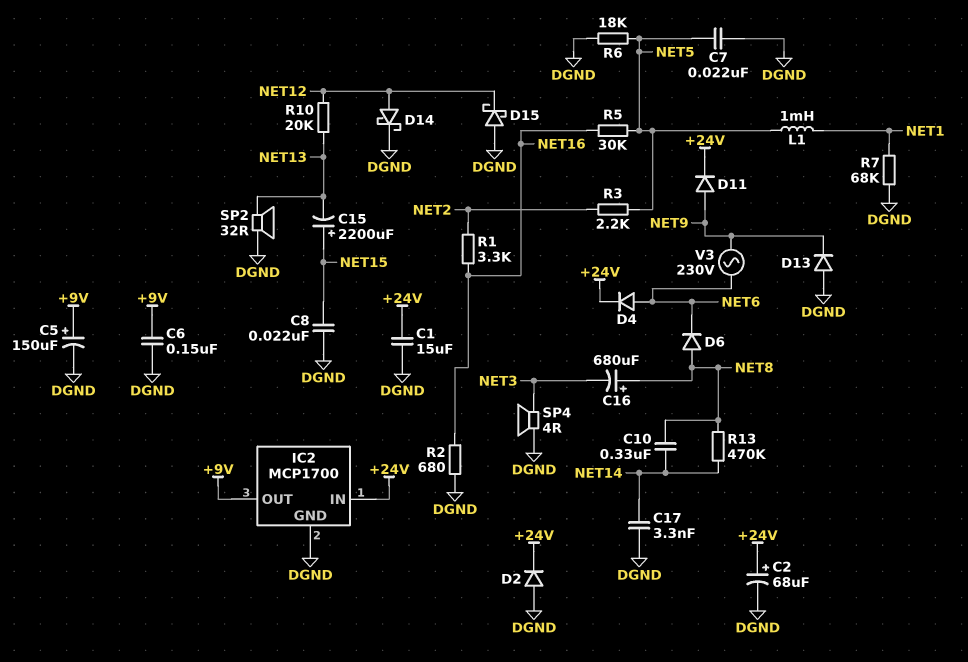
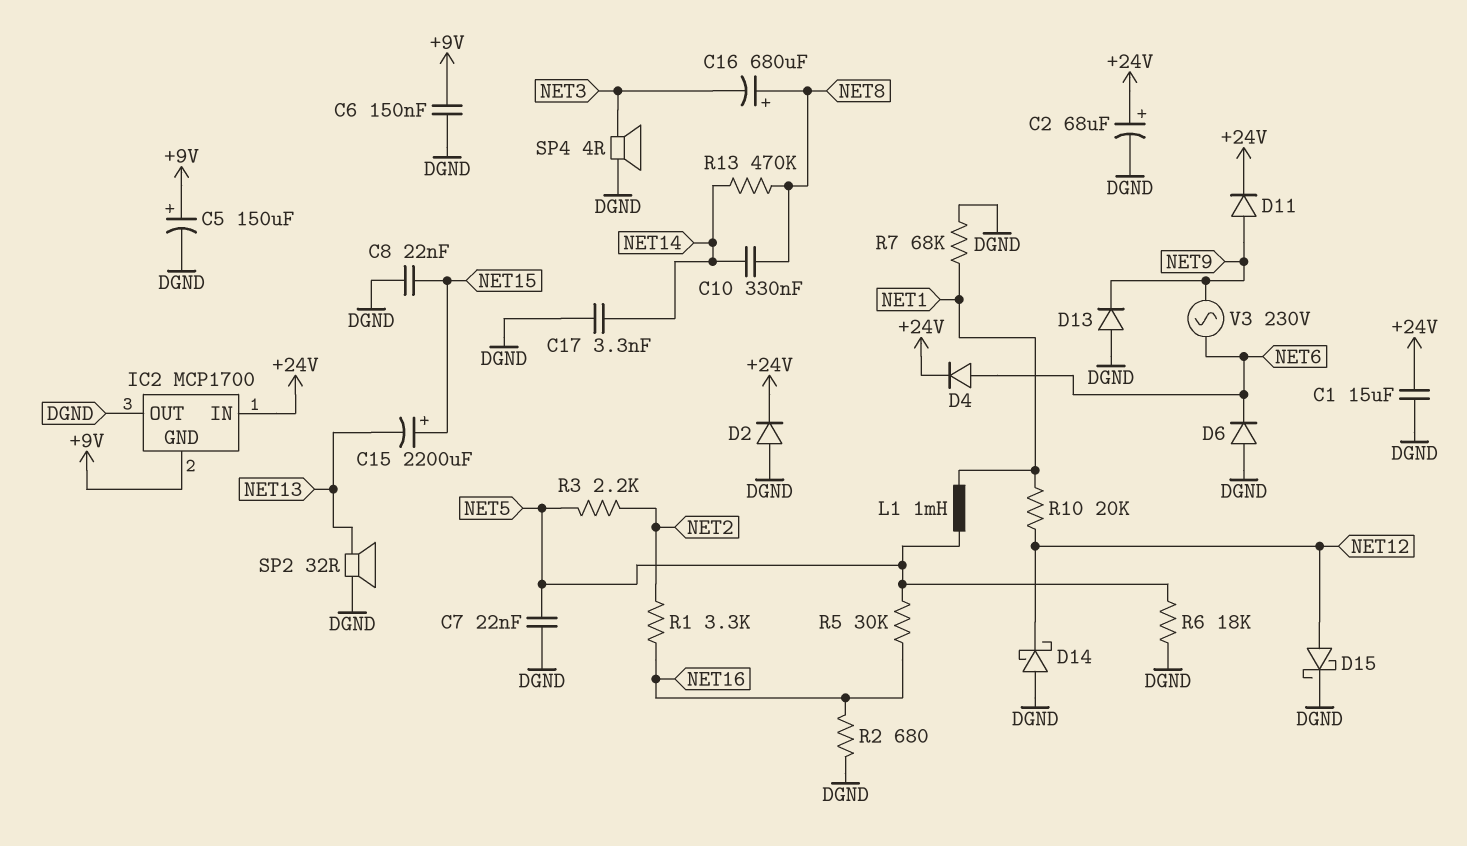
D6: diode (A NET8, K NET6) -> diode (A DGND, K NET6)
D14: schottky (A NET12, K DGND) -> schottky (A DGND, K NET12)
D15: schottky (A DGND, K NET12) -> schottky (A NET12, K DGND)
IC2 pin GND: DGND -> +9V
IC2 pin OUT: +9V -> DGND
R10: 20k (NET12, NET13) -> 20k (NET1, NET12)

